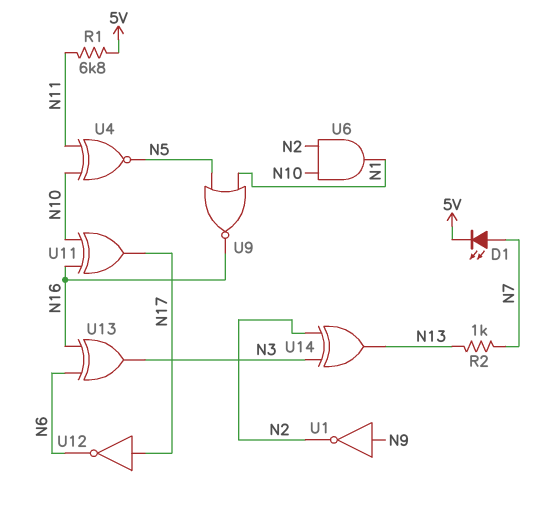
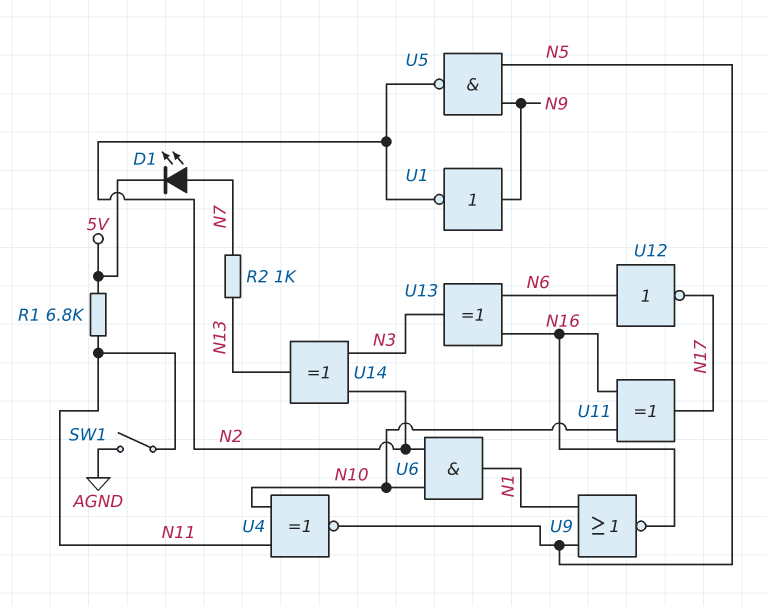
SW1: none -> switch (AGND, N11)
U5: none -> NAND (in N5, in N9, out N2)
U12: NOT (in N17, out N6) -> NOT (in N6, out N17)

